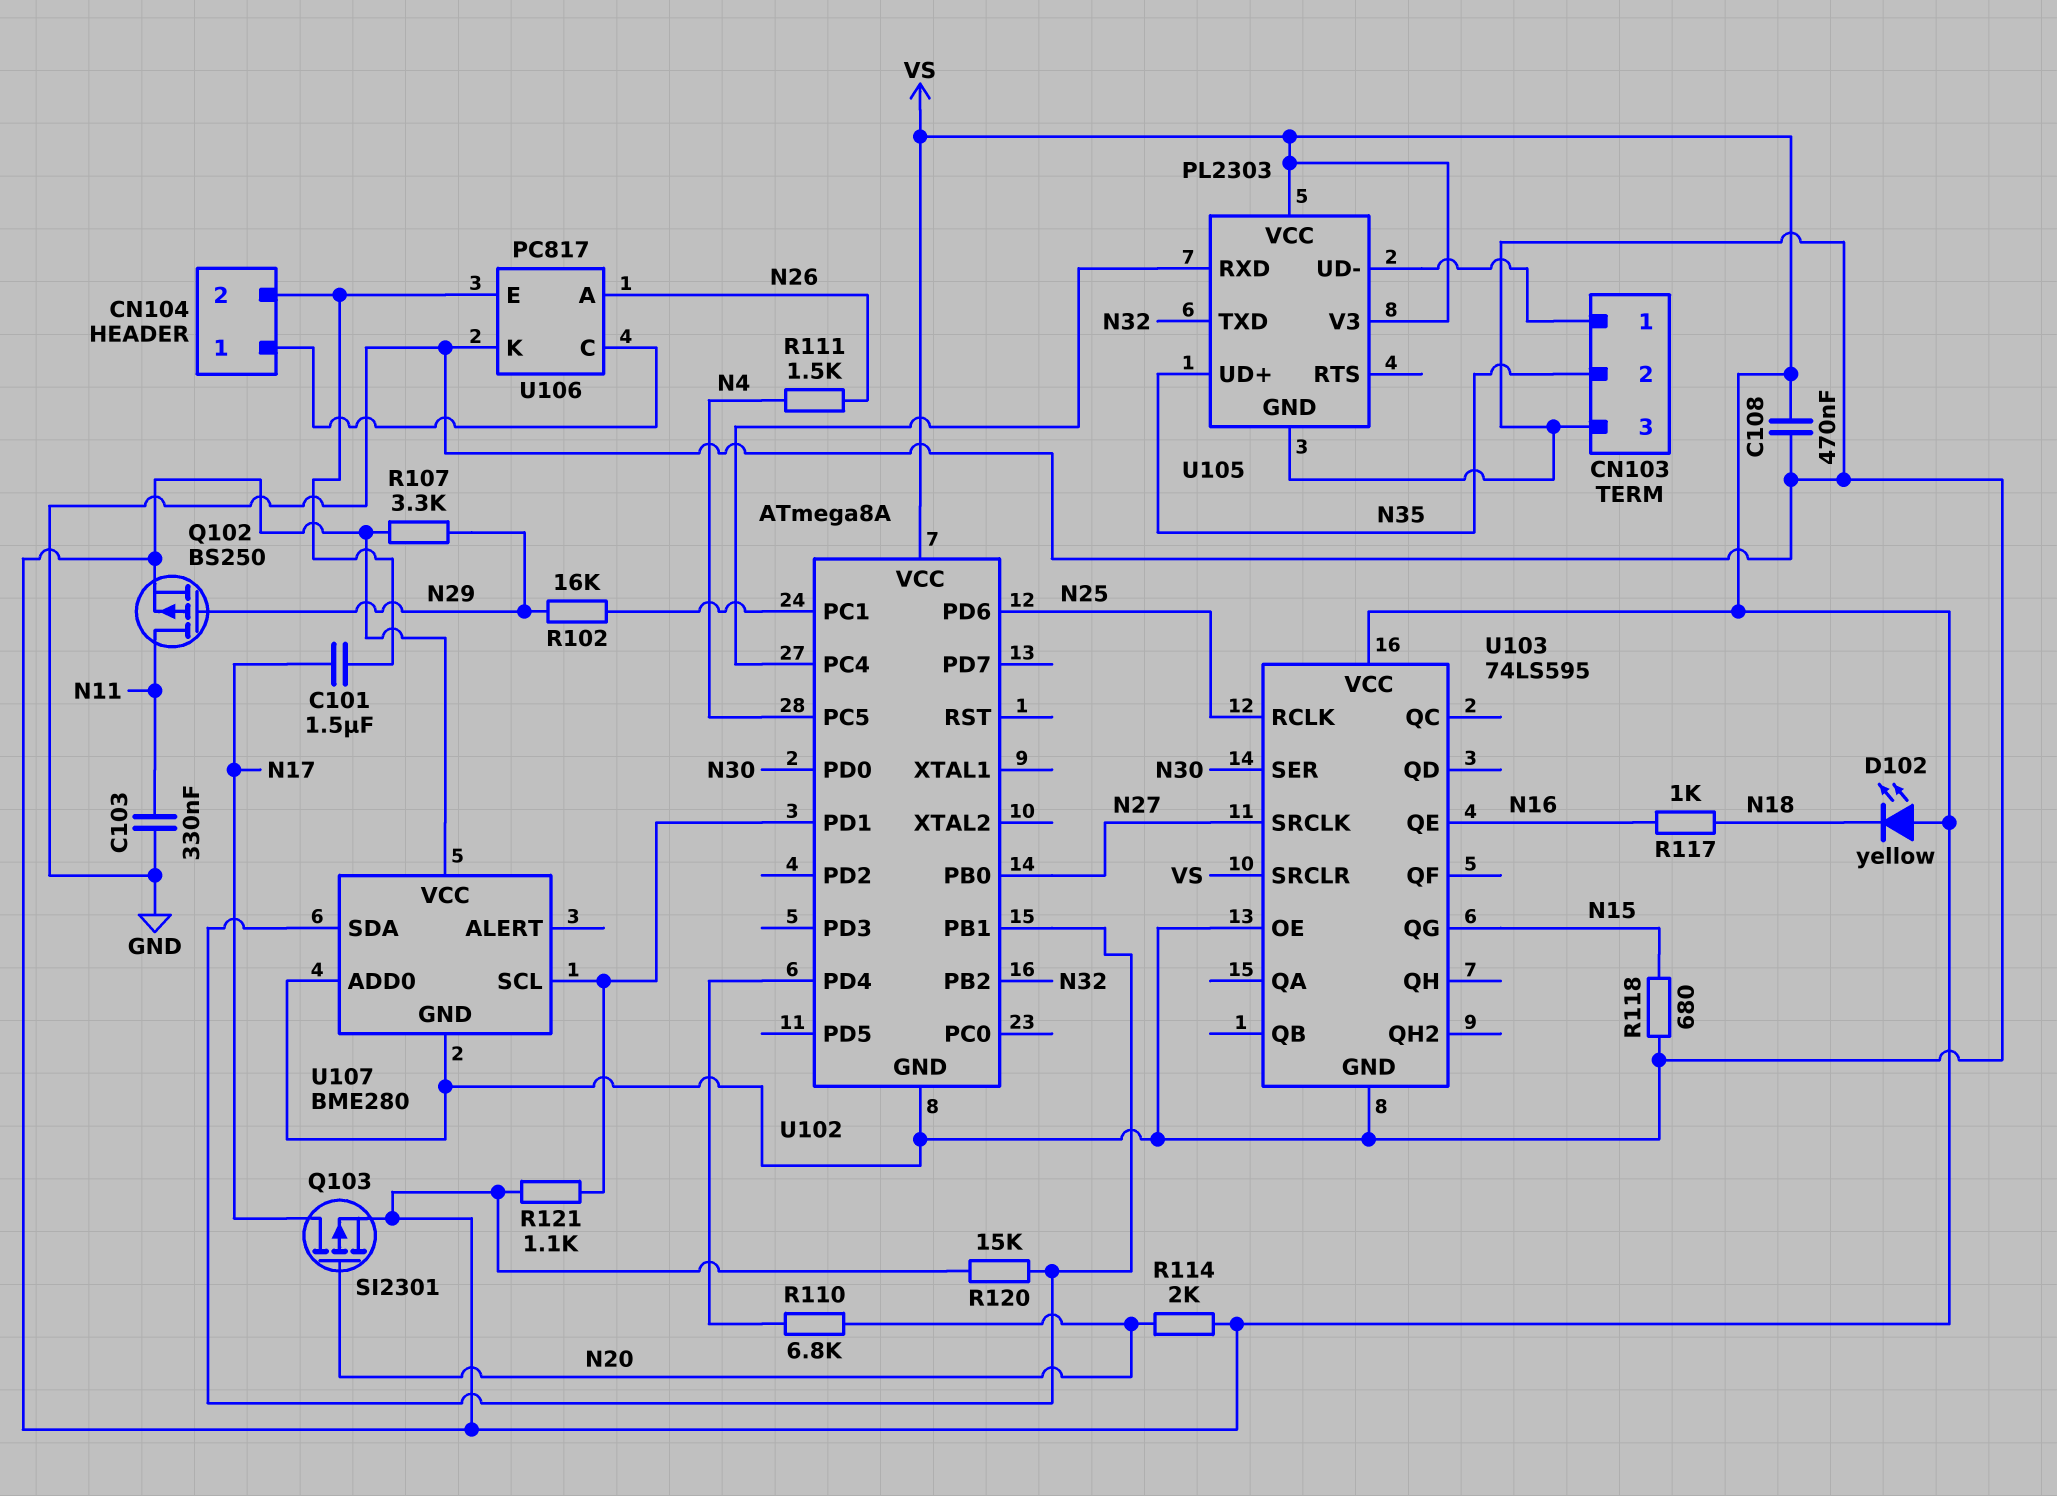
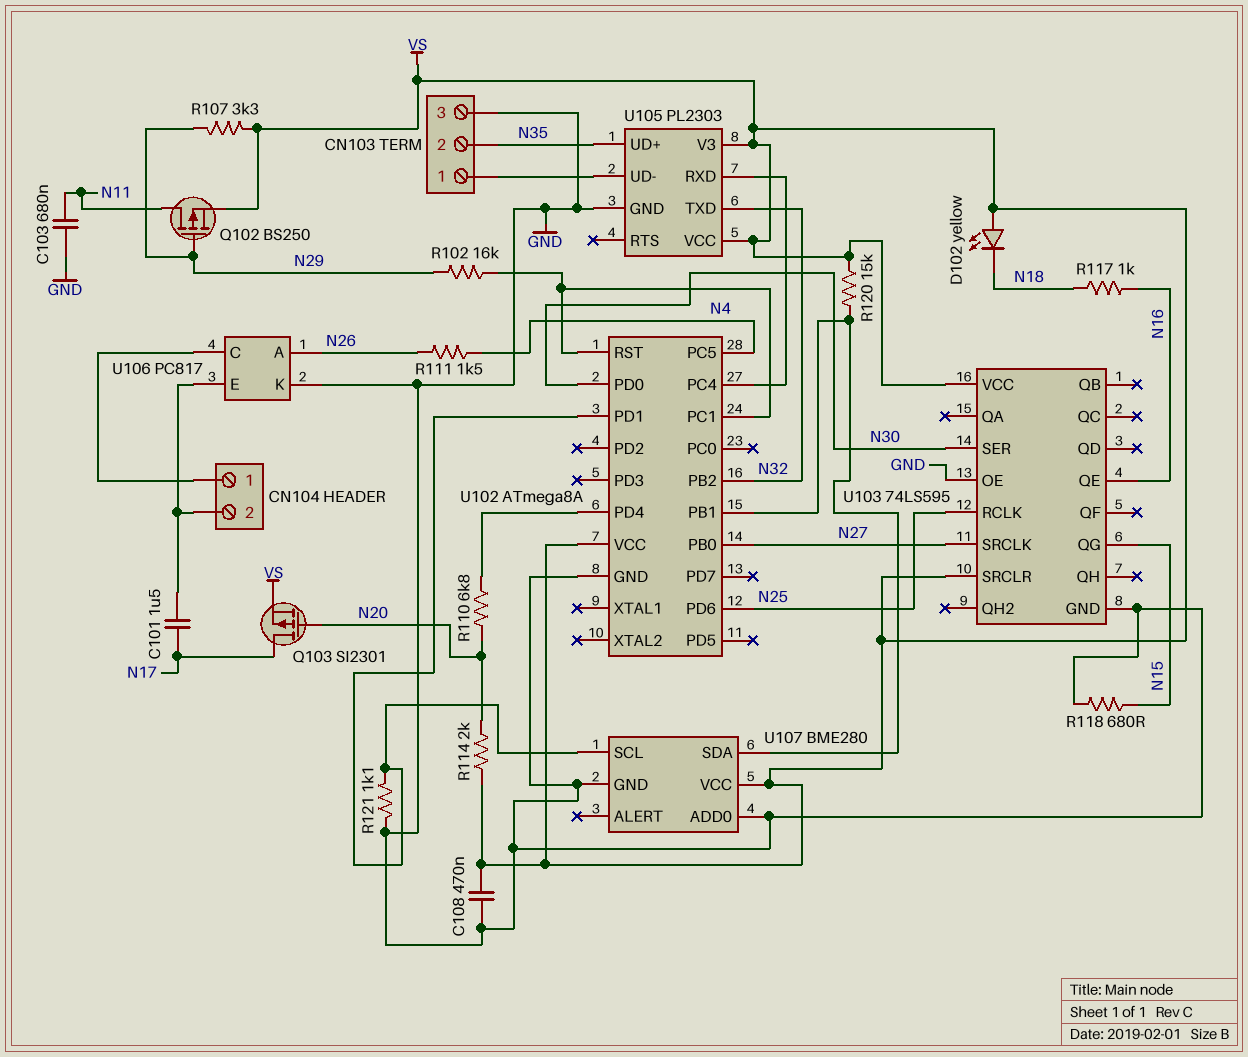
C103: 330nF (GND, N11) -> 680nF (GND, N11)
R121: 1.1k (U102/PD1, VS) -> 1.1k (GND, U102/PD1)
U102 pin RST: none -> U102/PC1

